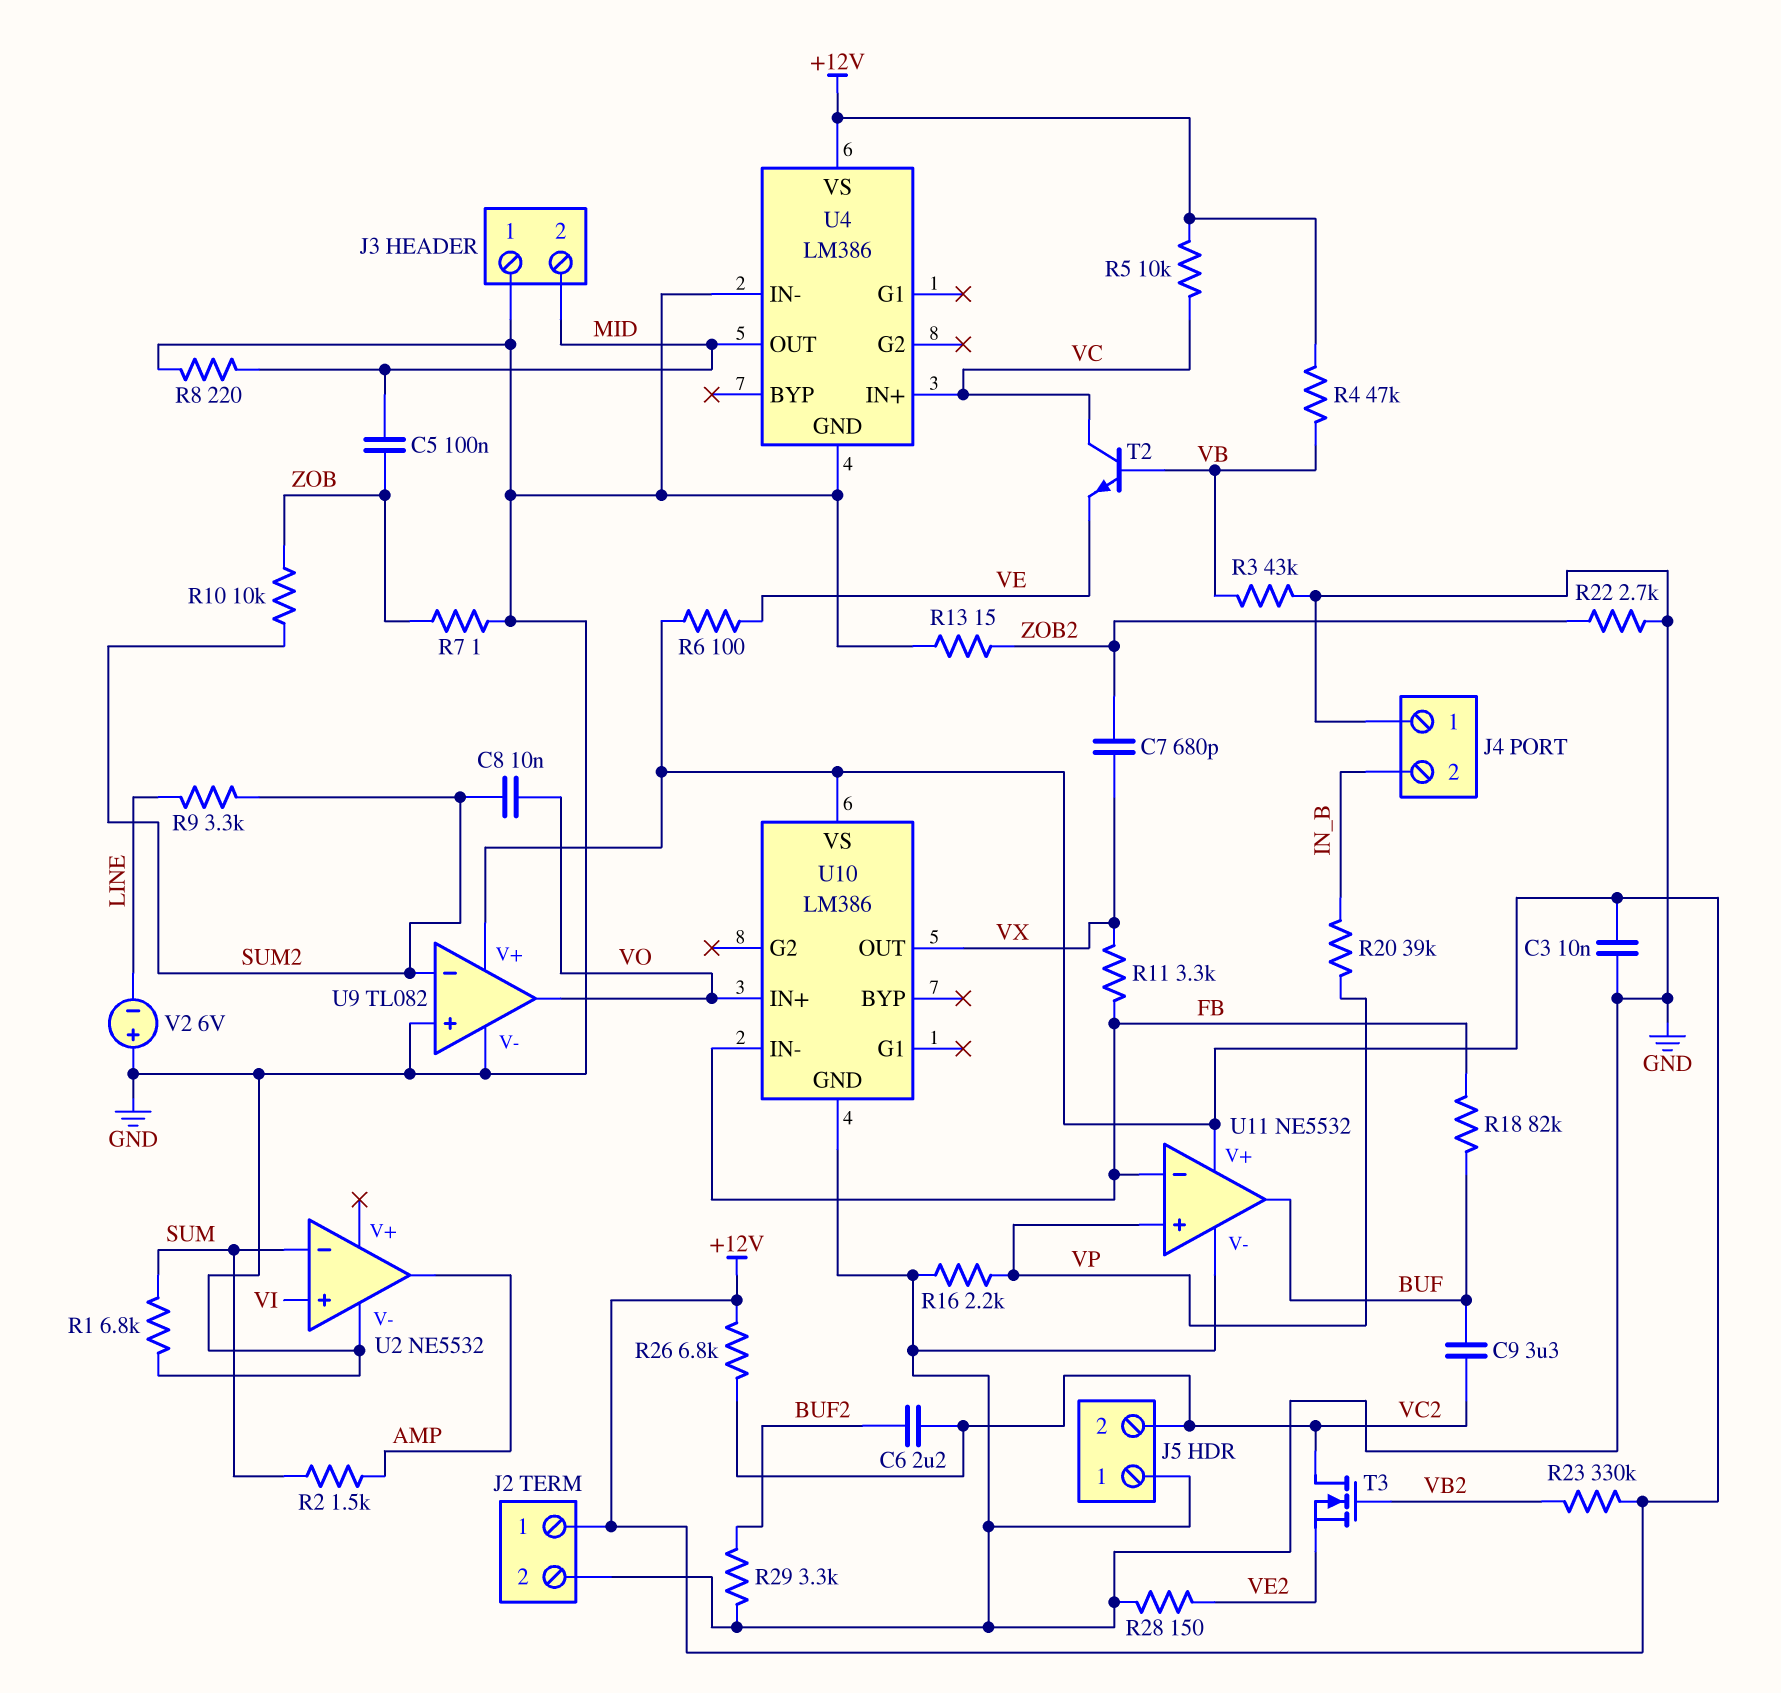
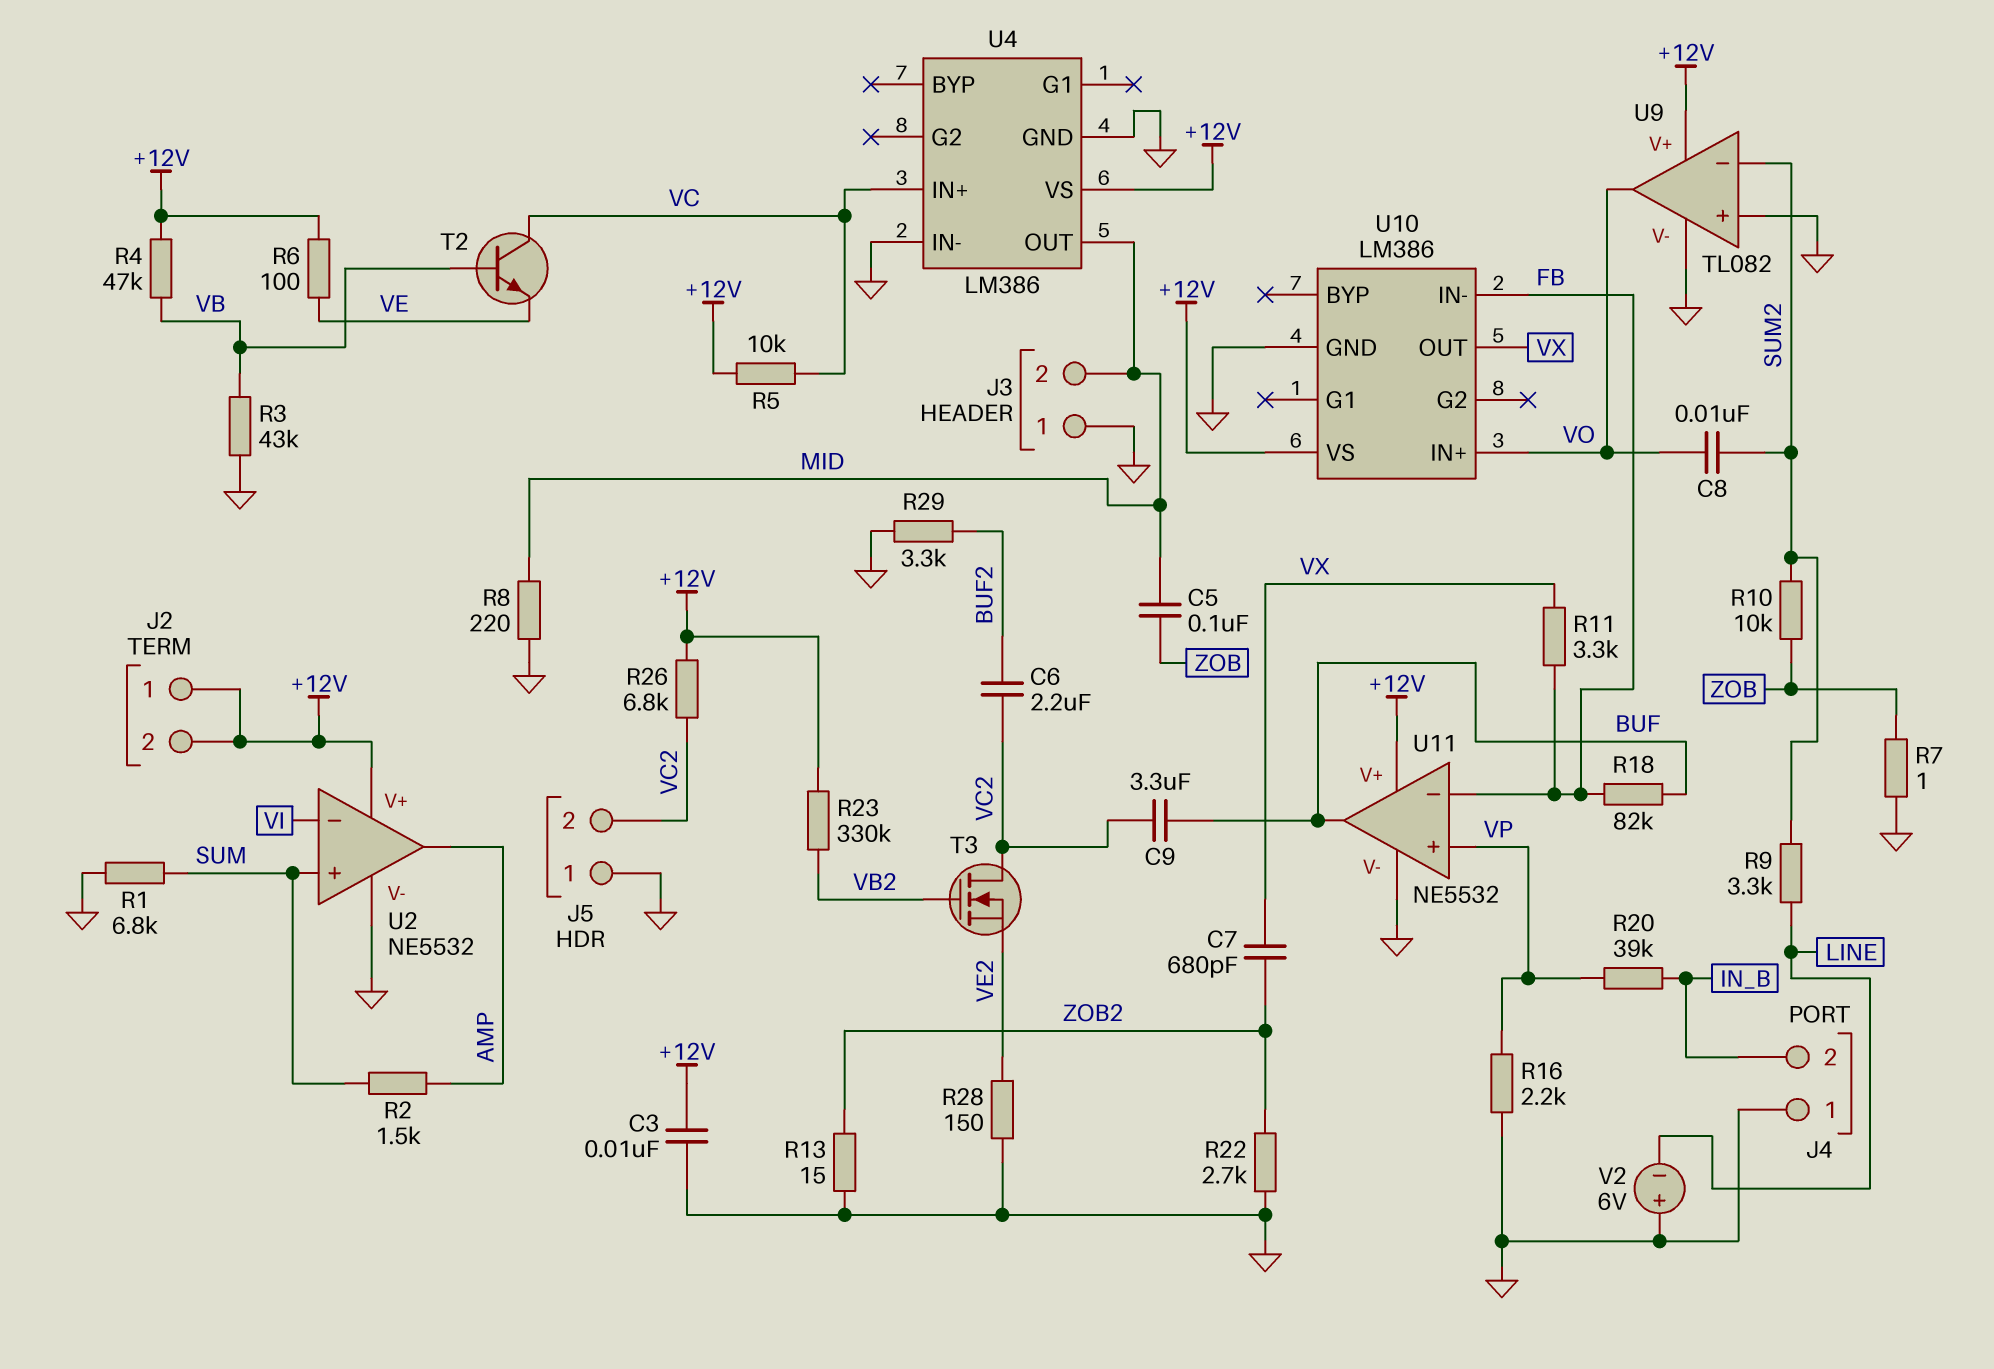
J2 pin 2: GND -> +12V
U2 pin V+: none -> +12V
U2 pin in+: VI -> SUM
U2 pin in-: SUM -> VI

